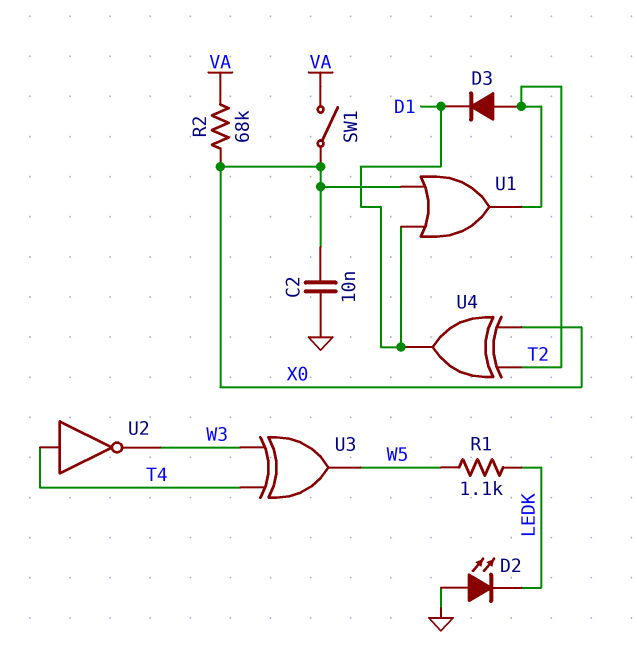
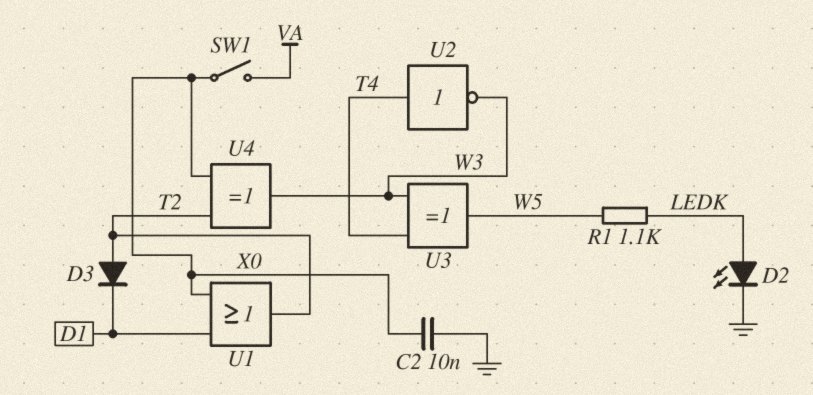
D2: LED (A GND, K LEDK) -> LED (A LEDK, K GND)
R2: 68k (VA, X0) -> none
U4: XOR (in T2, in X0, out D1) -> XOR (in T2, in X0, out W3)

